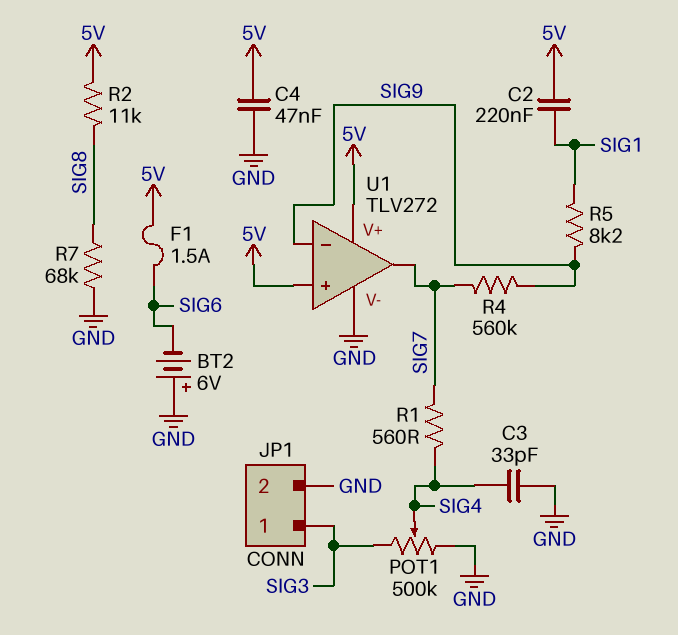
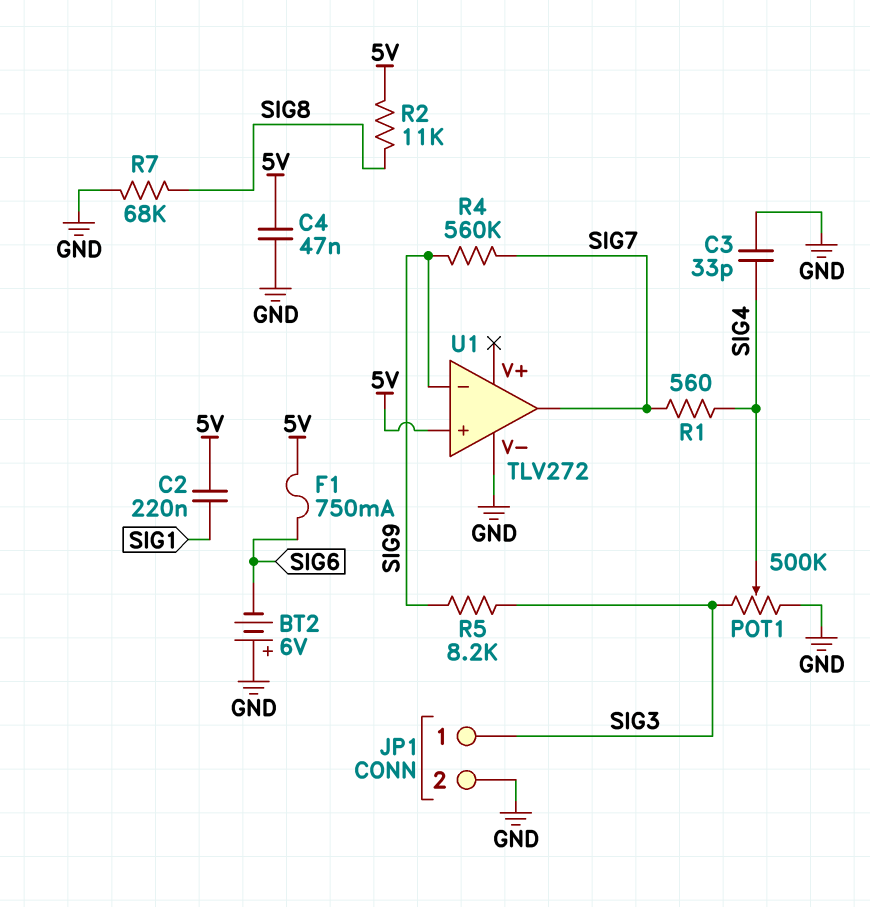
F1: 1.5A (5V, SIG6) -> 750mA (5V, SIG6)
R5: 8.2k (SIG1, SIG9) -> 8.2k (SIG3, SIG9)
U1 pin V+: 5V -> none

